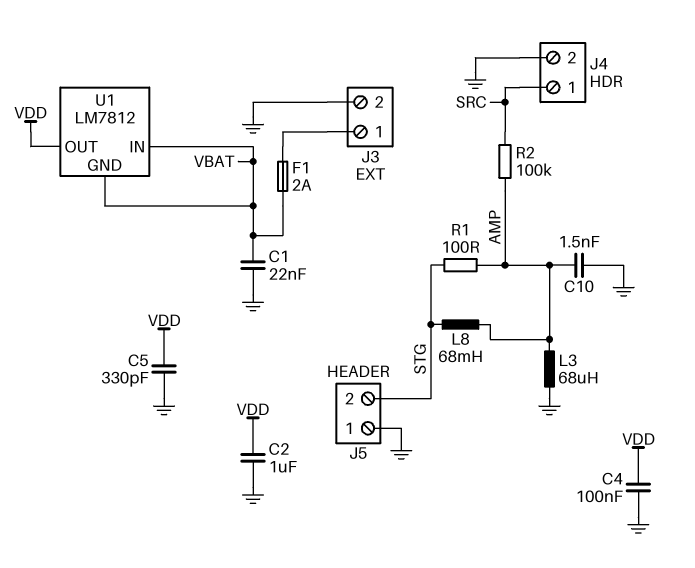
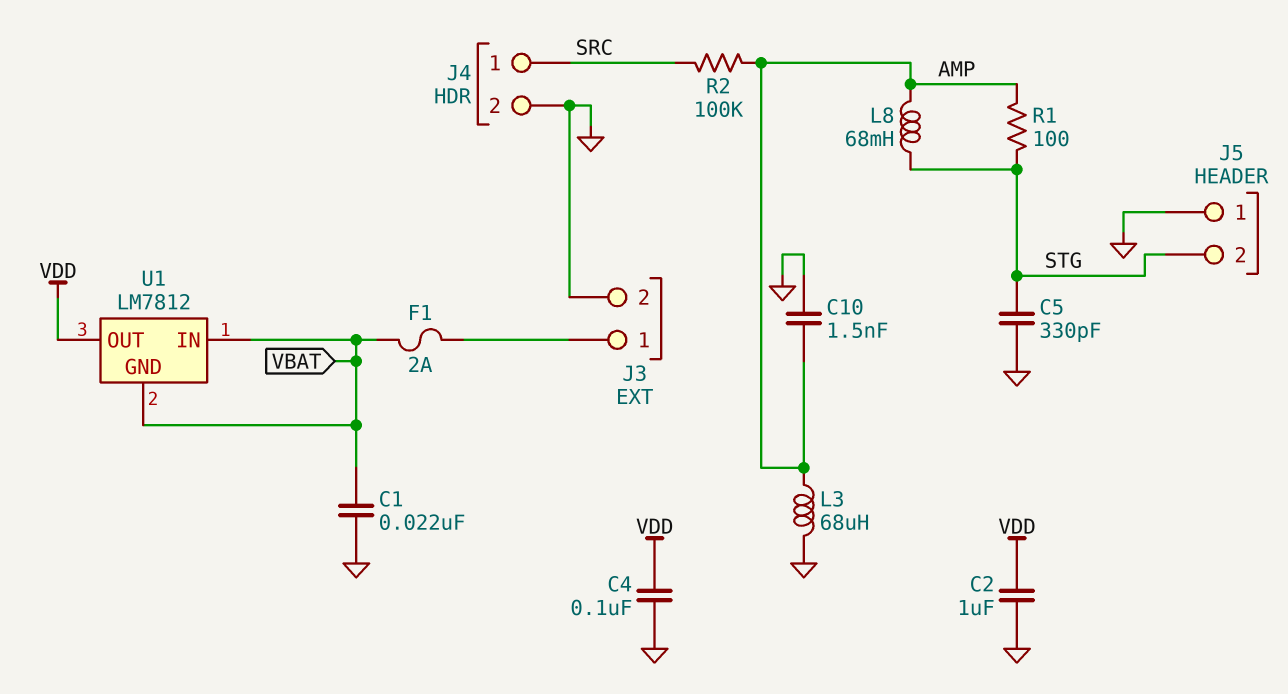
C5: 330pF (GND, VDD) -> 330pF (GND, STG)

